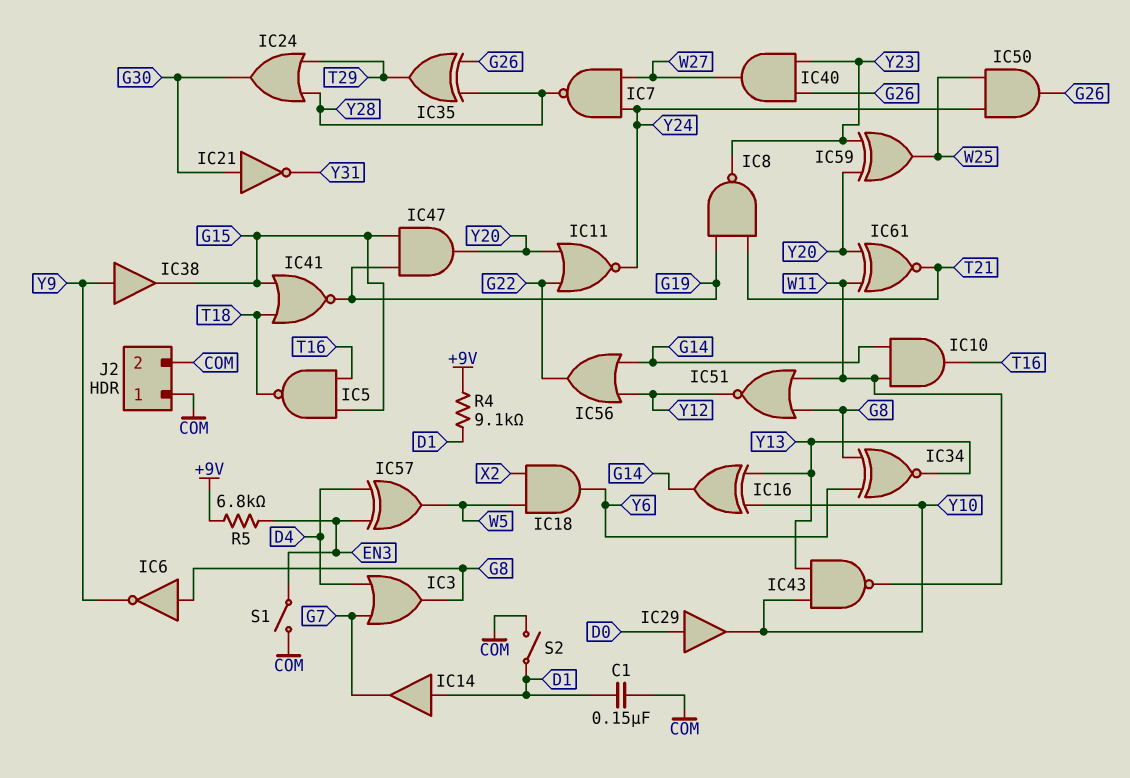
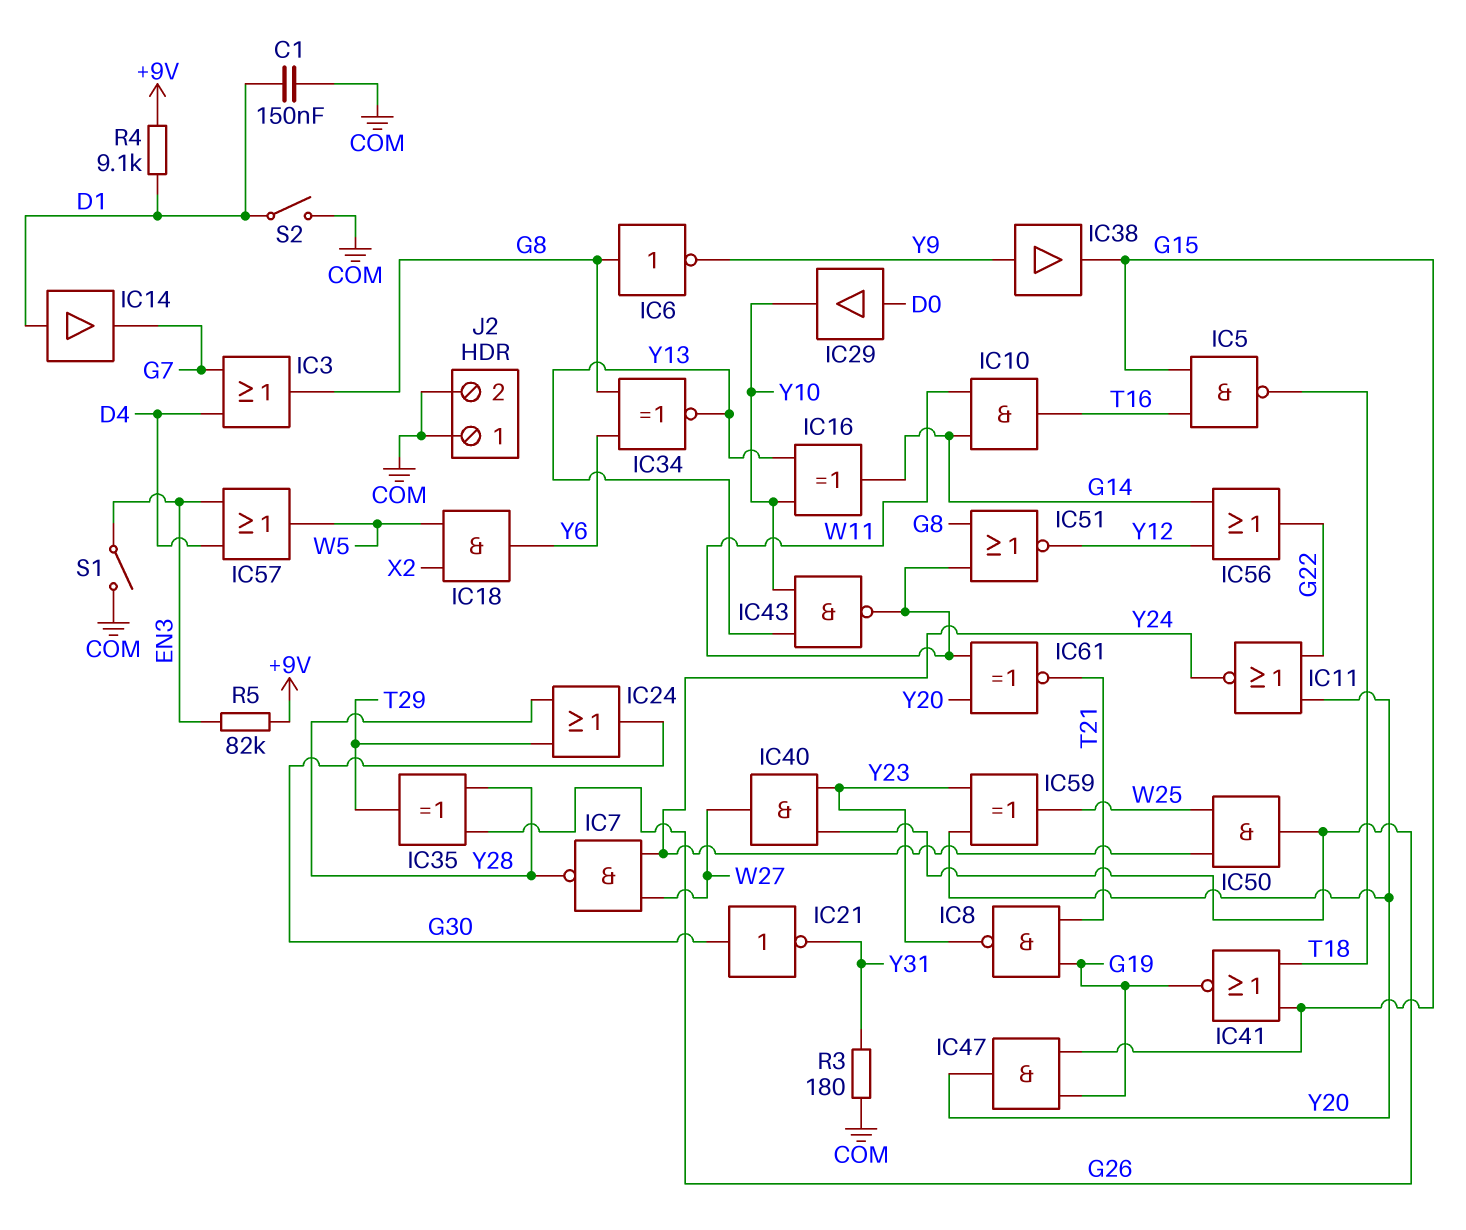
IC57: XOR (in D4, in EN3, out W5) -> OR (in D4, in EN3, out W5)
R3: none -> 180 (COM, Y31)
R5: 6.8k (+9V, EN3) -> 82k (+9V, EN3)

